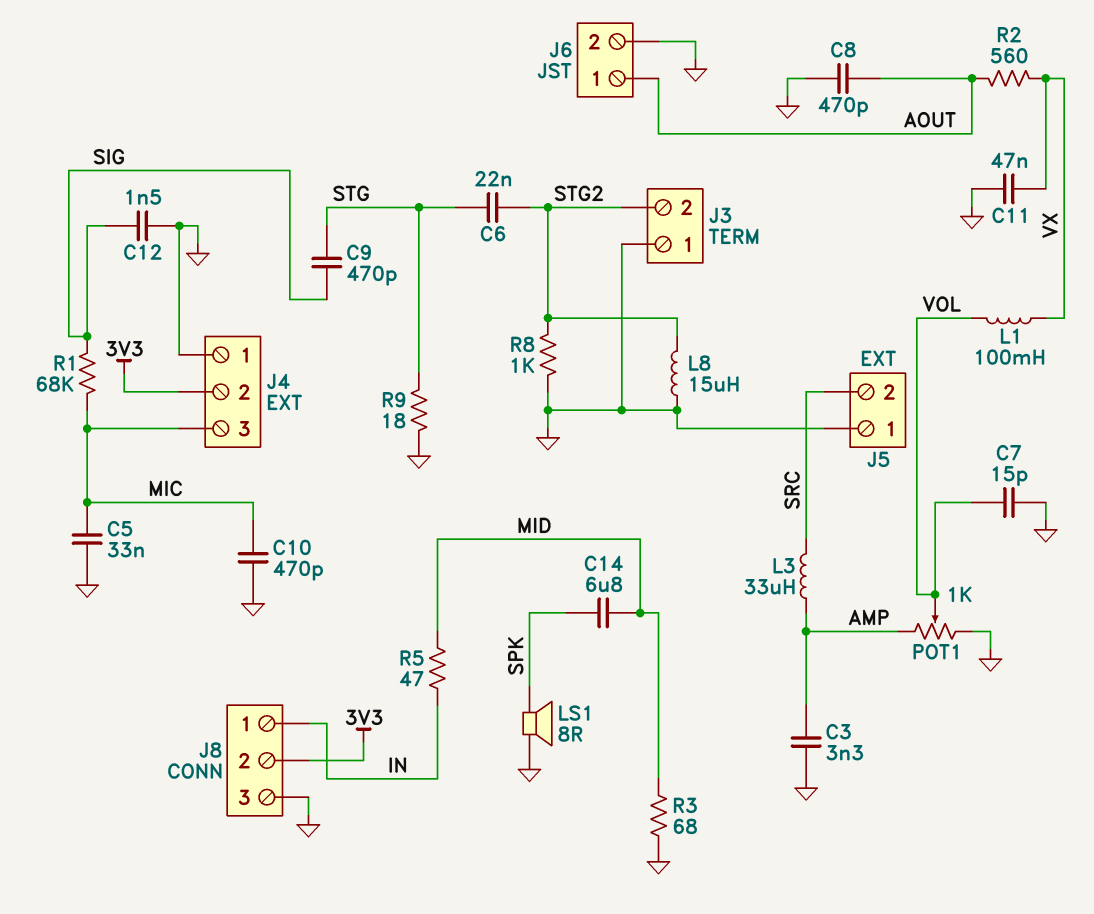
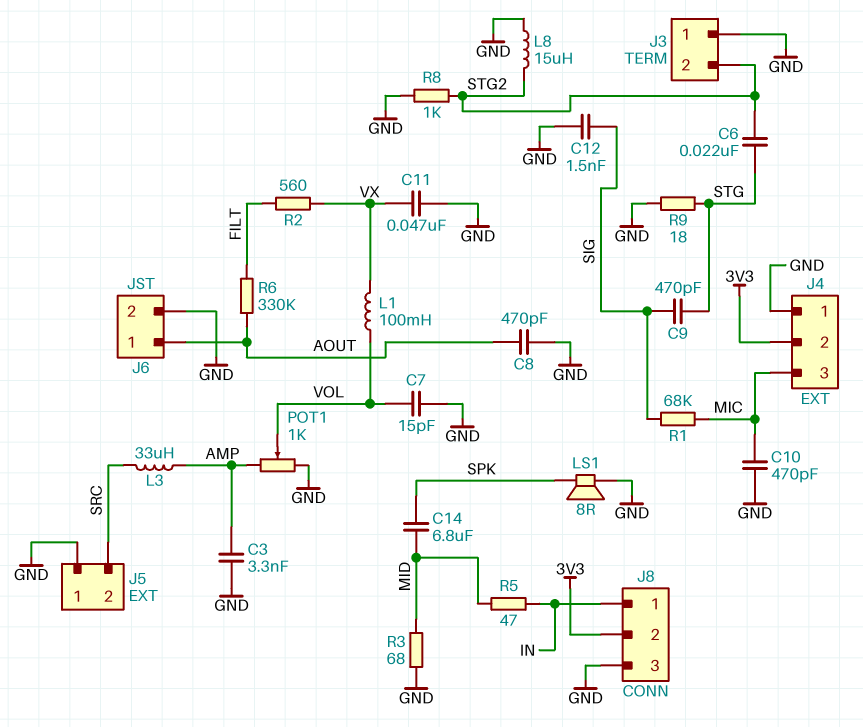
C5: 33nF (GND, MIC) -> none
R2: 560 (AOUT, VX) -> 560 (FILT, VX)
R6: none -> 330k (AOUT, FILT)

